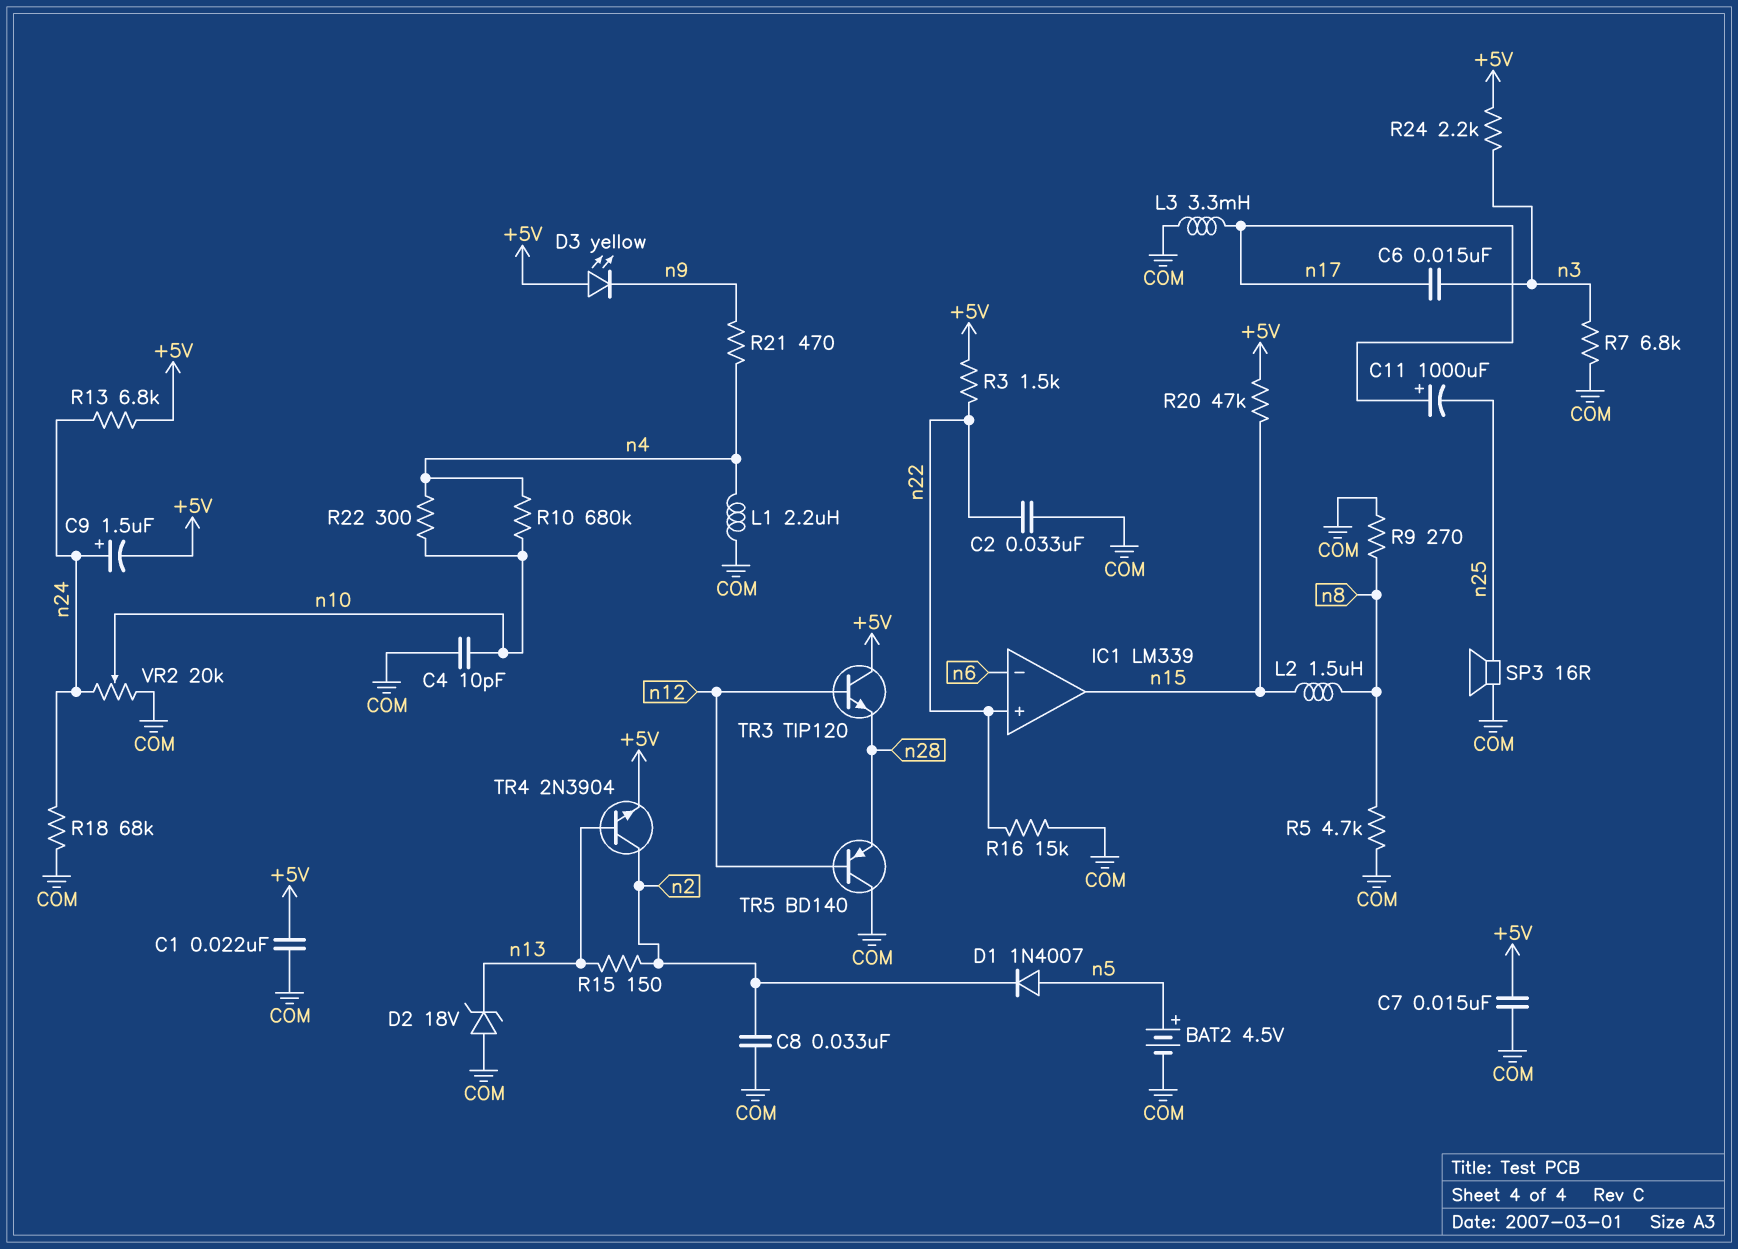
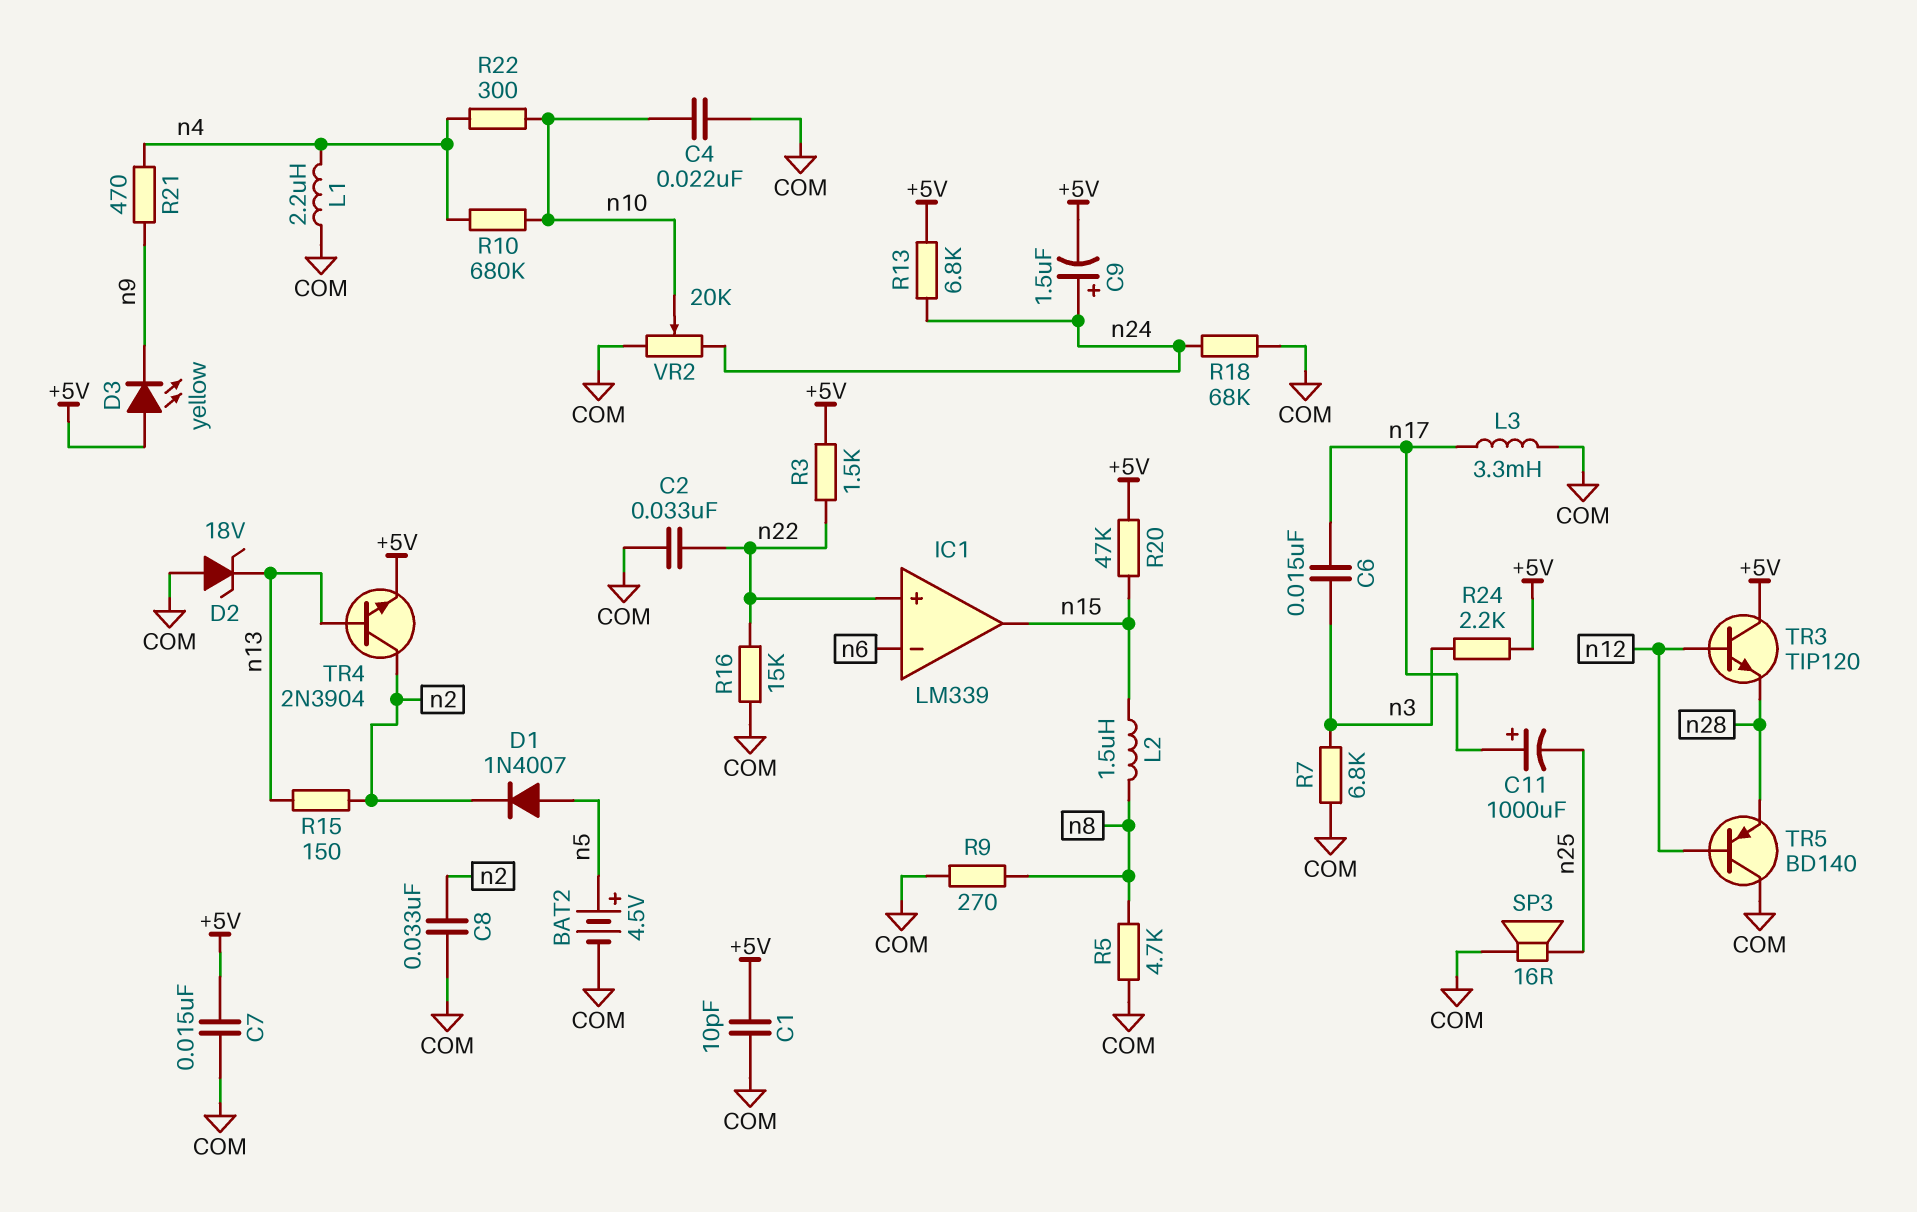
C1: 22nF (+5V, COM) -> 10pF (+5V, COM)
C4: 10pF (COM, n10) -> 22nF (COM, n10)

